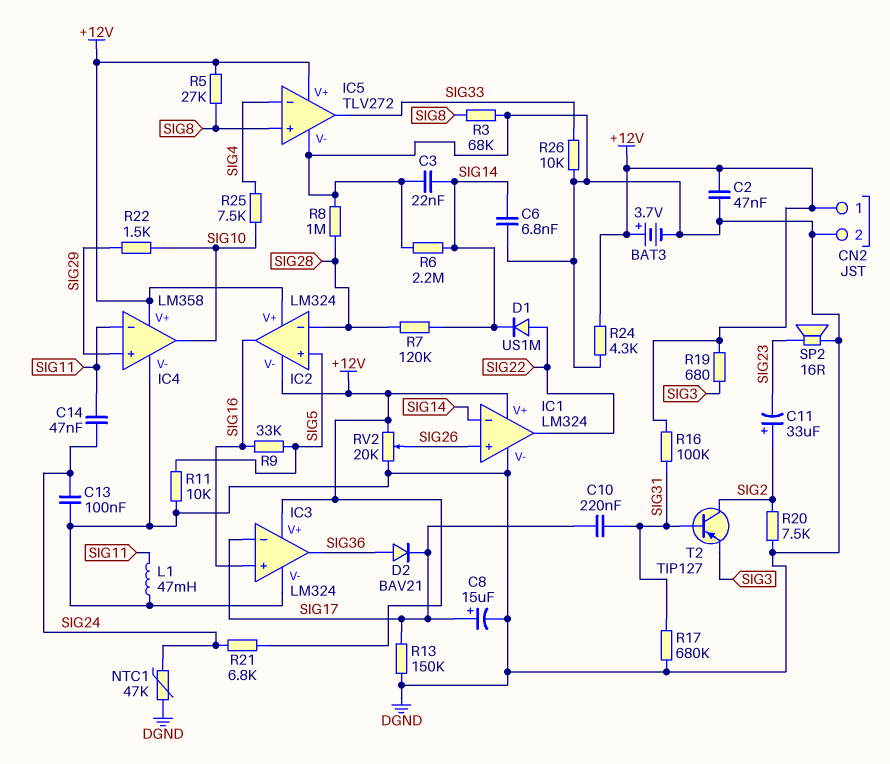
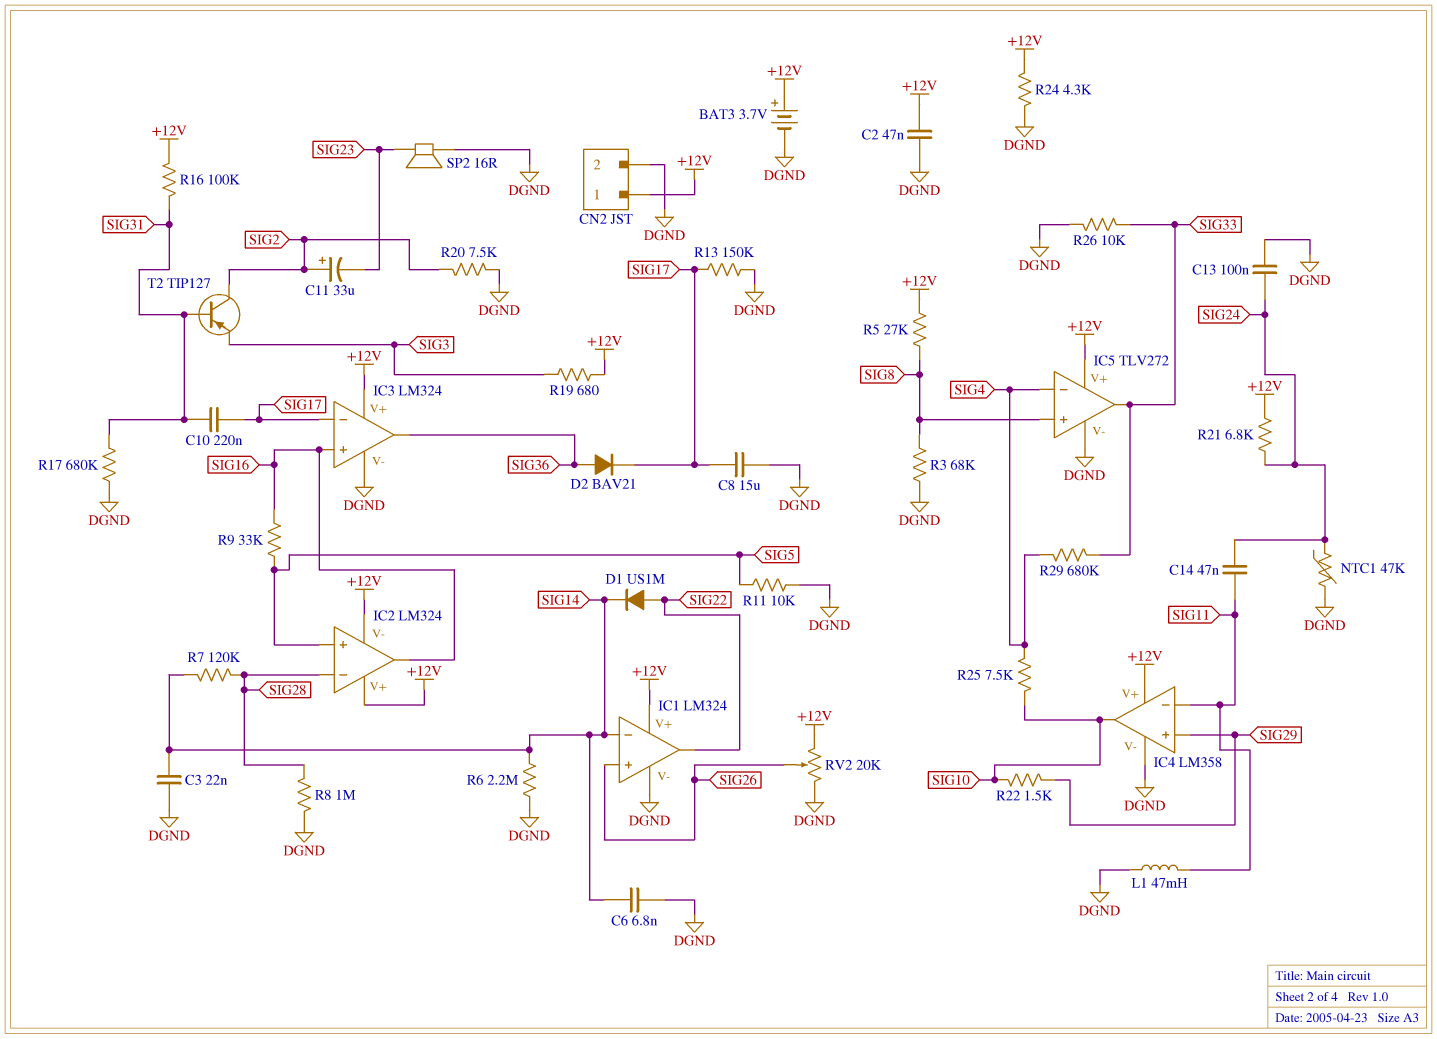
C8: 15uF (plus SIG17, minus DGND) -> 15uF (DGND, SIG17)
R29: none -> 680k (SIG4, SIG33)

